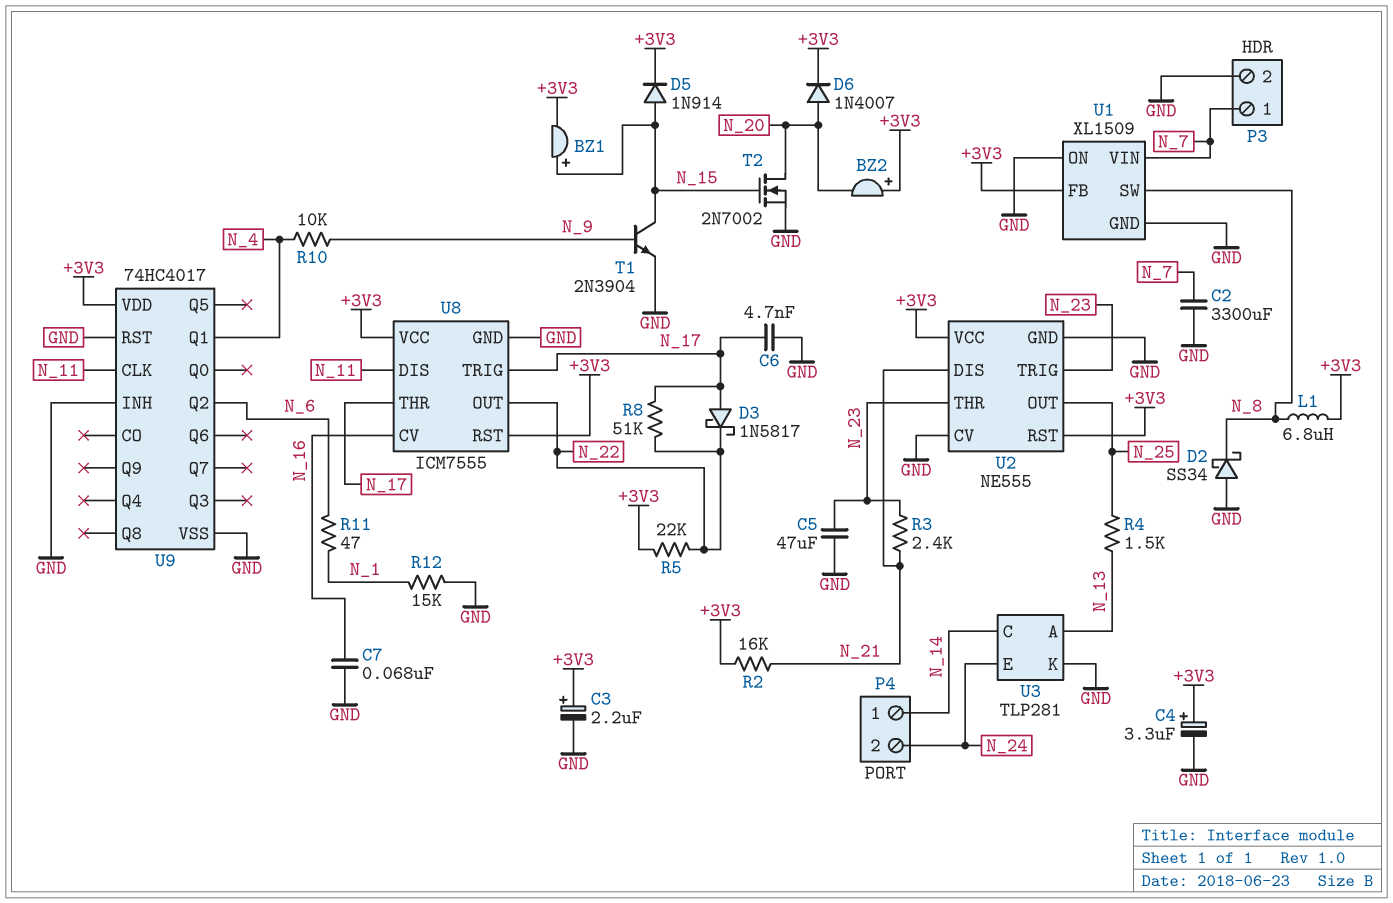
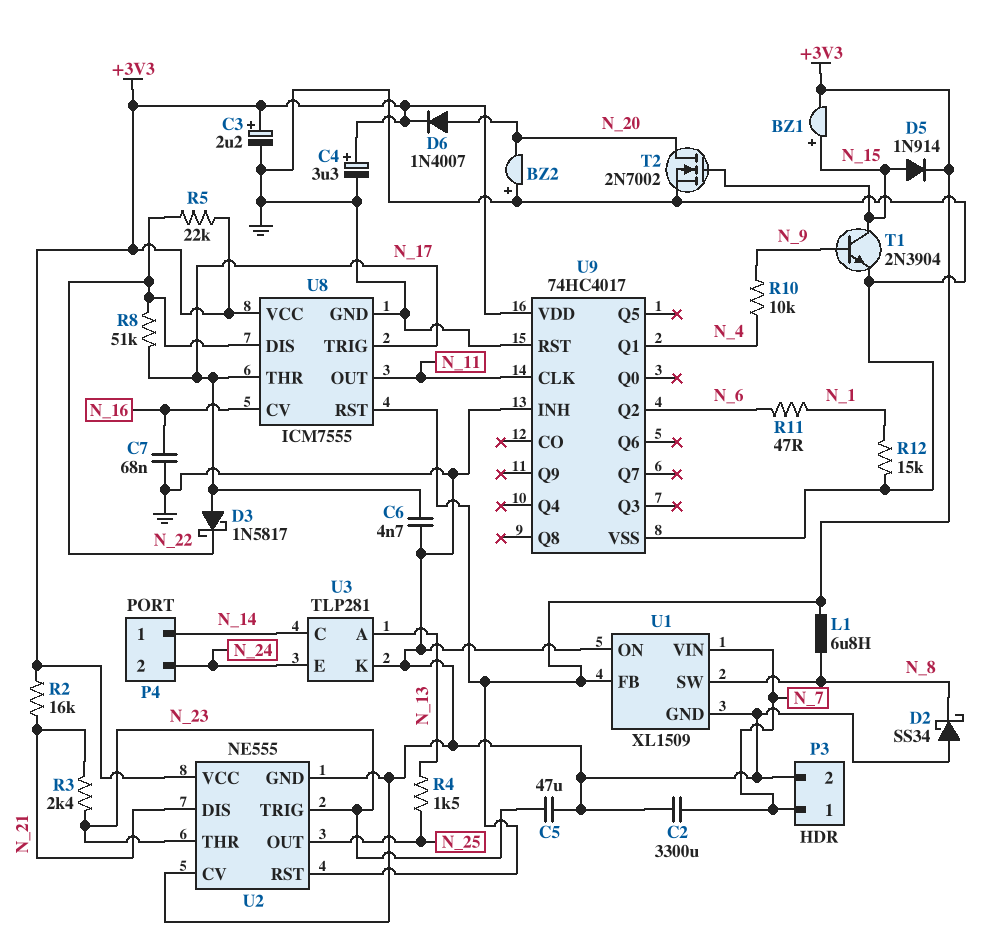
BZ2: buzzer (plus +3V3, minus N_20) -> buzzer (plus GND, minus N_20)
U8 pin DIS: N_11 -> N_22
U8 pin OUT: N_22 -> N_11

